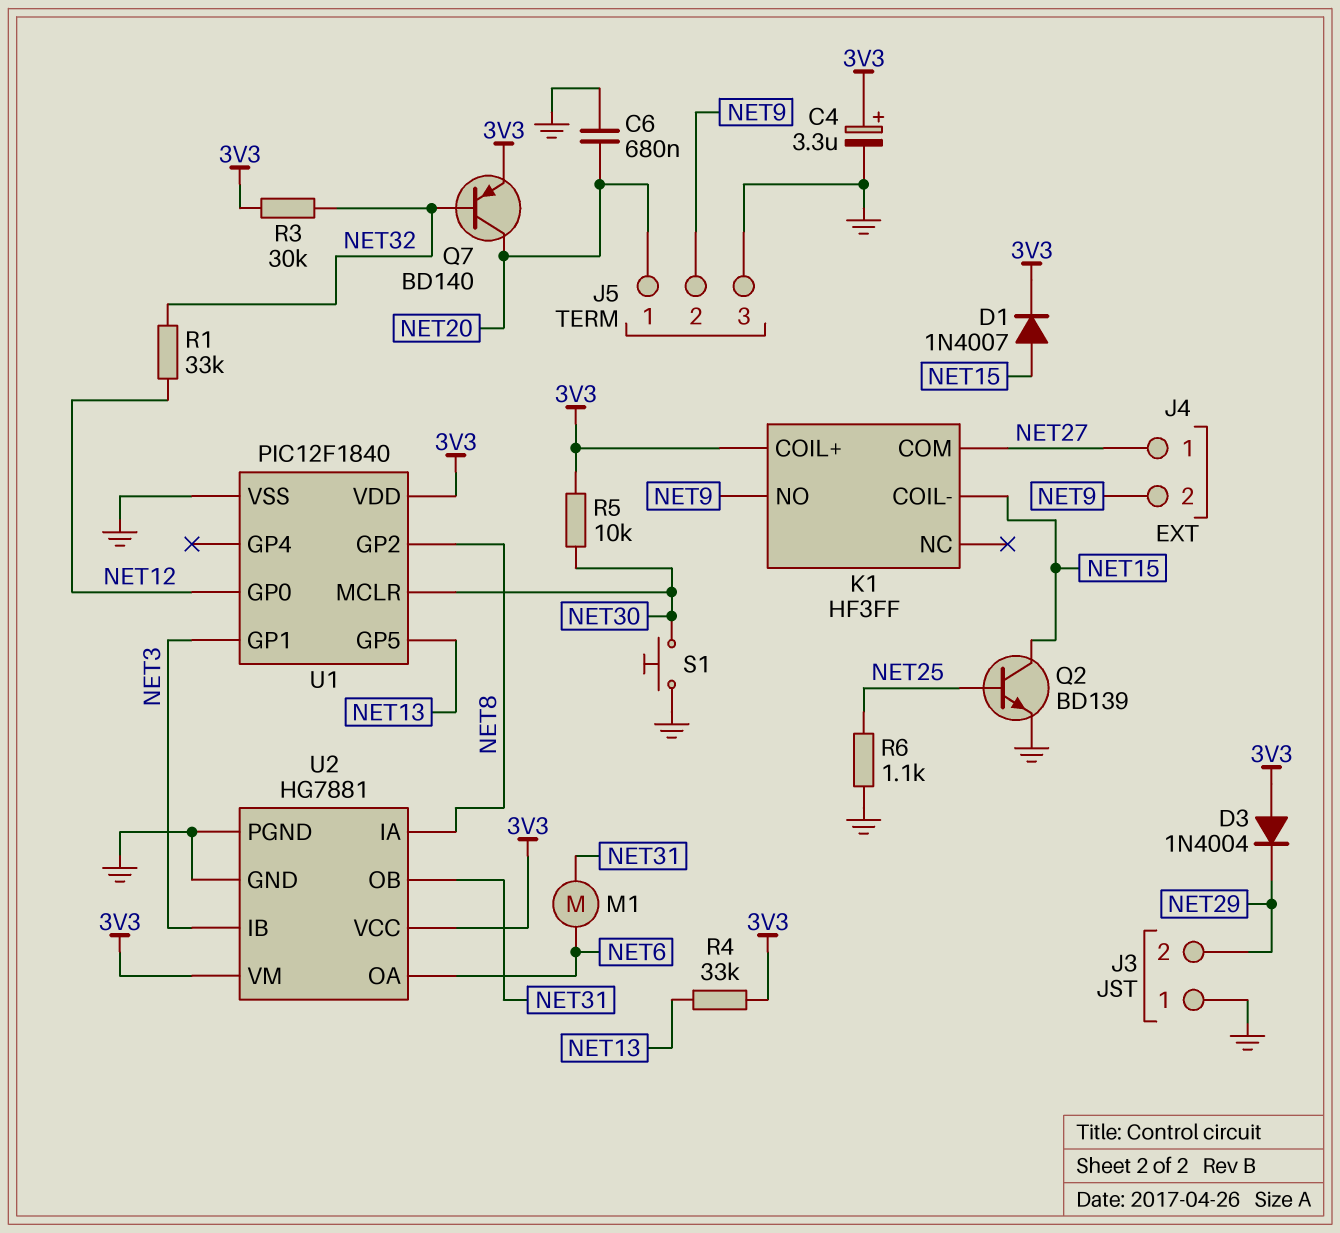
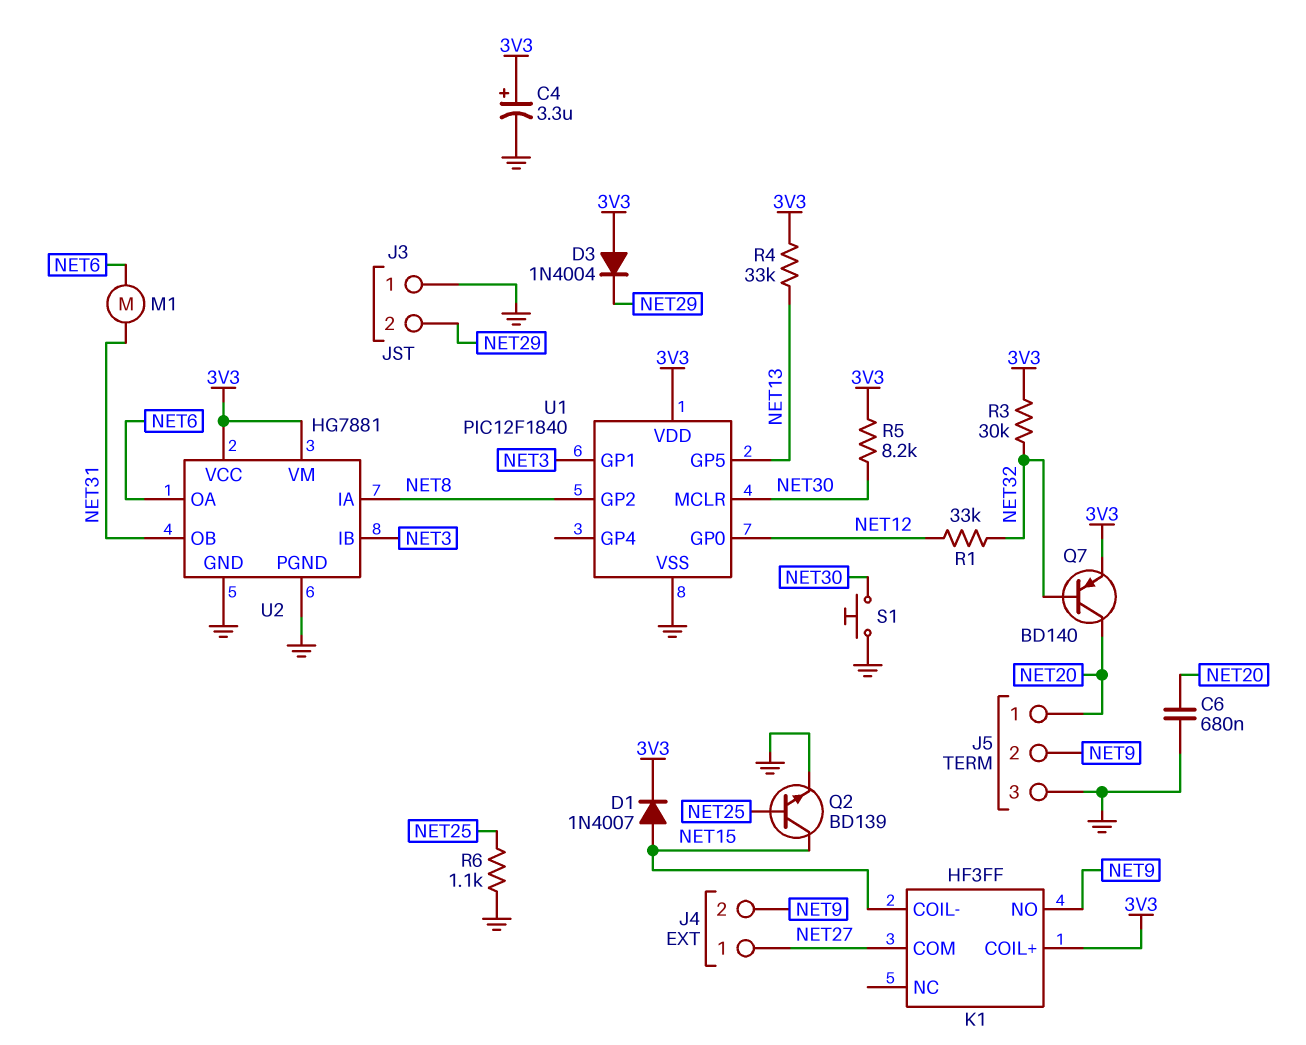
R5: 10k (3V3, NET30) -> 8.2k (3V3, NET30)

